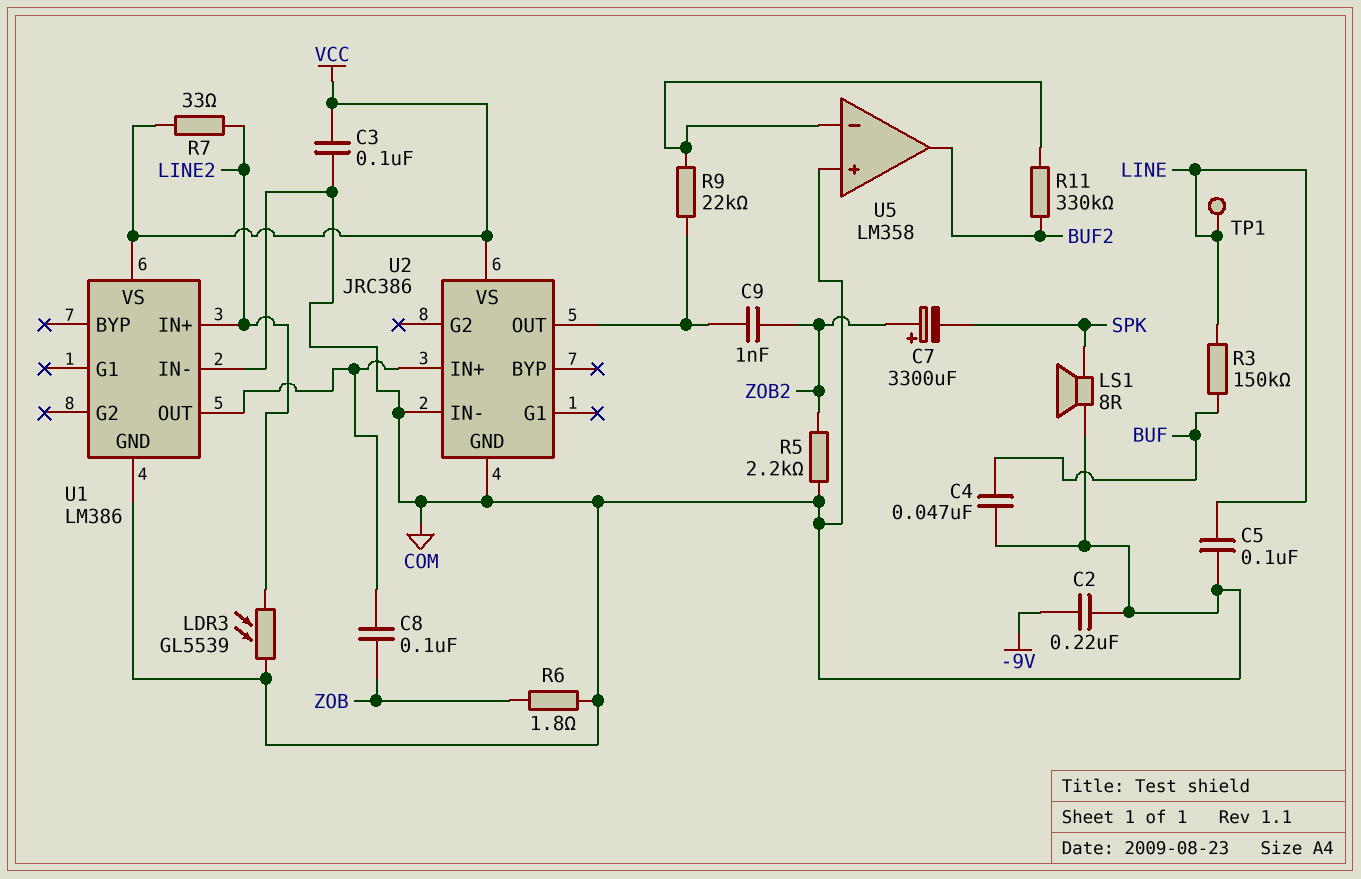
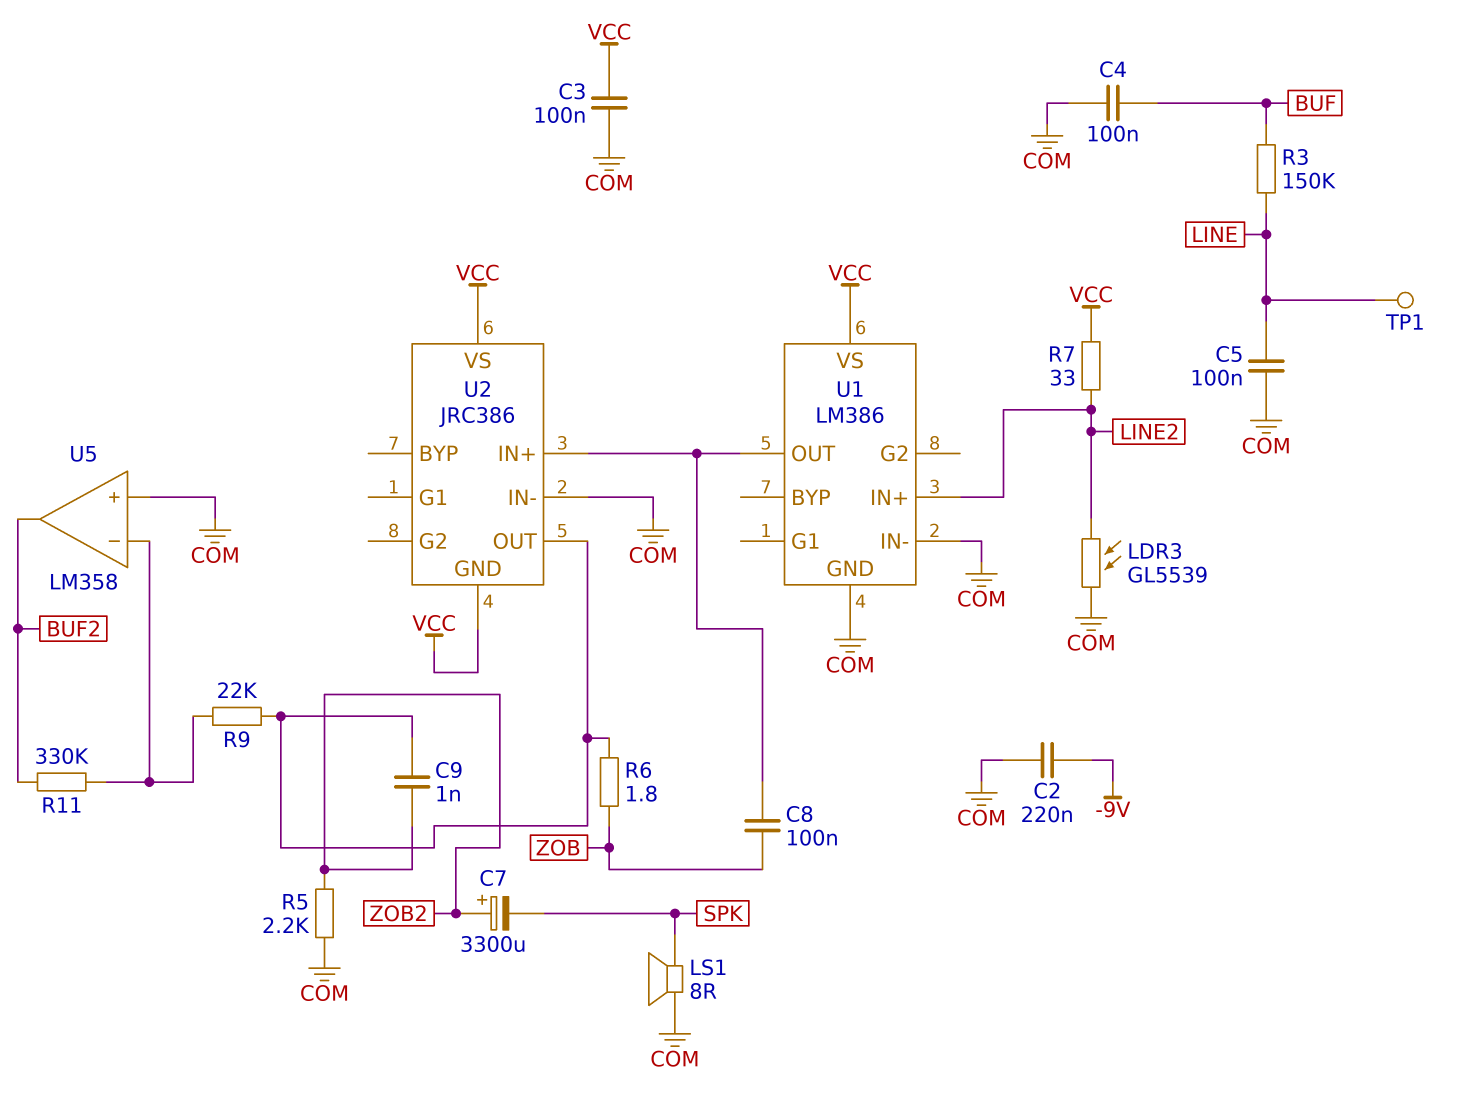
C4: 47nF (BUF, COM) -> 100nF (BUF, COM)
R6: 1.8 (COM, ZOB) -> 1.8 (U2/OUT, ZOB)
U2 pin GND: COM -> VCC

